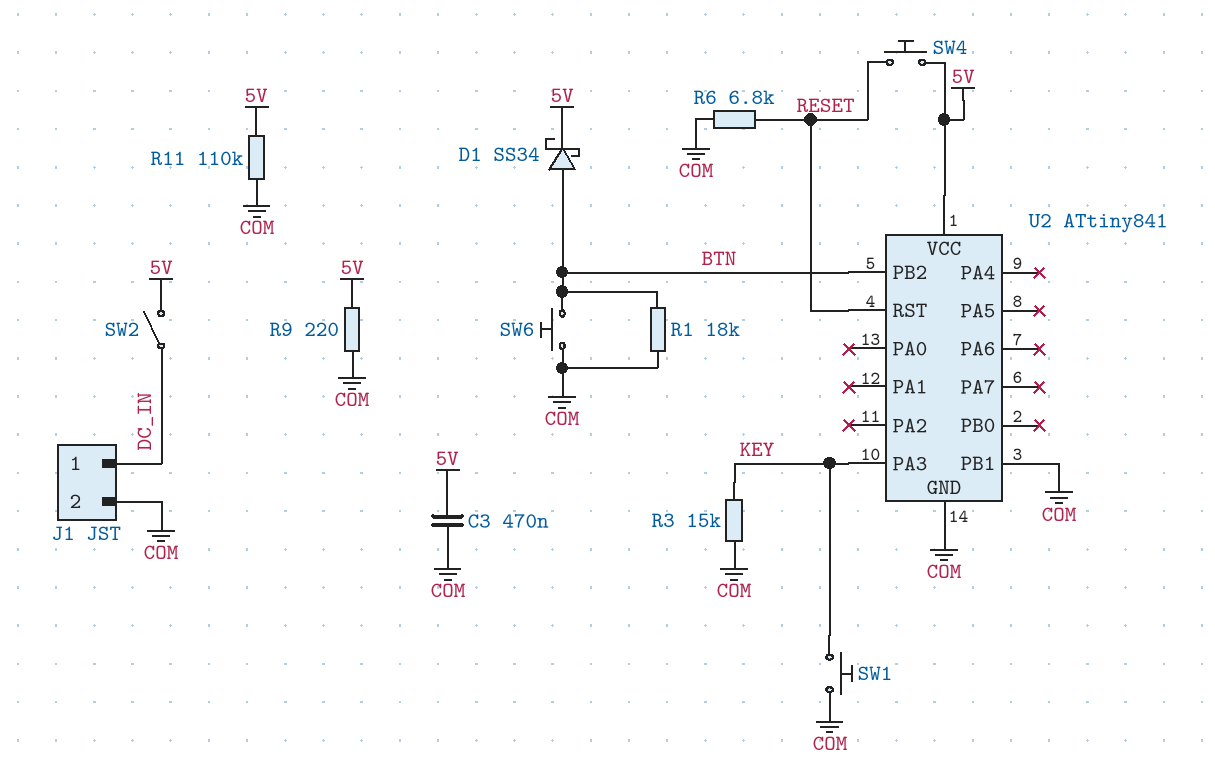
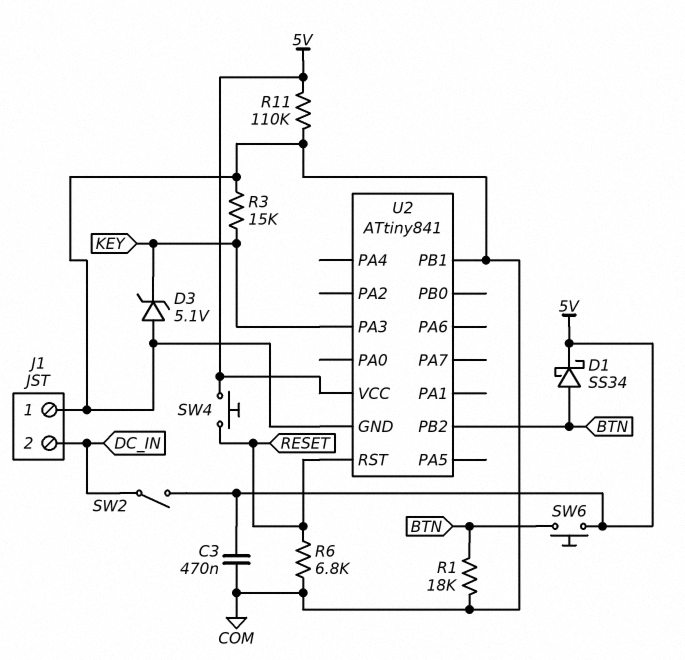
D3: none -> zener 5.1V (A COM, K KEY)
J1 pin 1: DC_IN -> COM
J1 pin 2: COM -> DC_IN
R9: 220 (5V, COM) -> none
SW1: button (COM, KEY) -> none
SW6: button (BTN, COM) -> button (5V, BTN)

